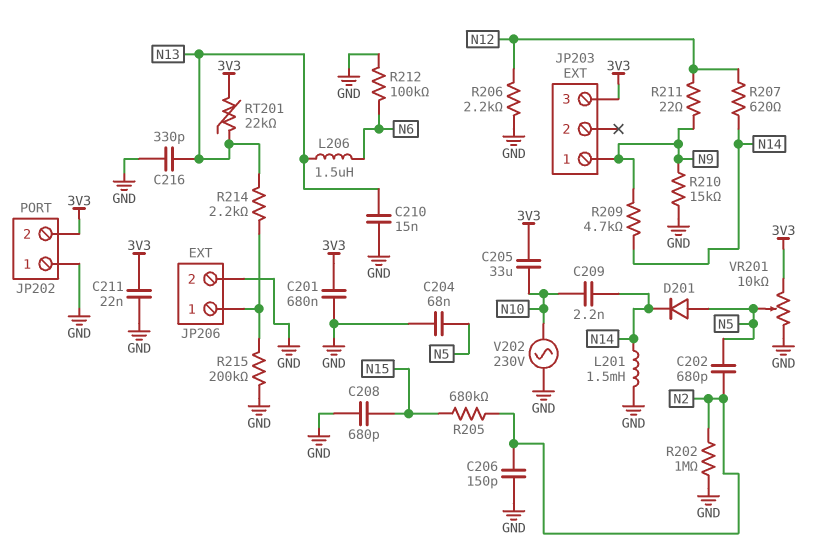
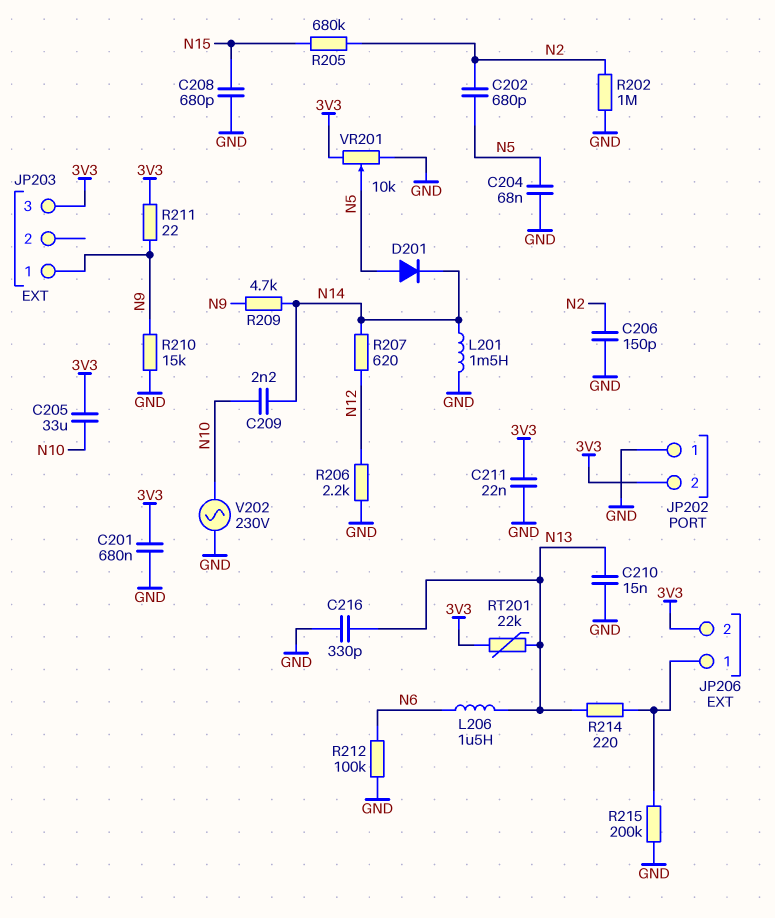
JP206 pin 2: GND -> 3V3
R211: 22 (N9, N12) -> 22 (3V3, N9)
R214: 2.2k (JP206/1, N13) -> 220 (JP206/1, N13)

